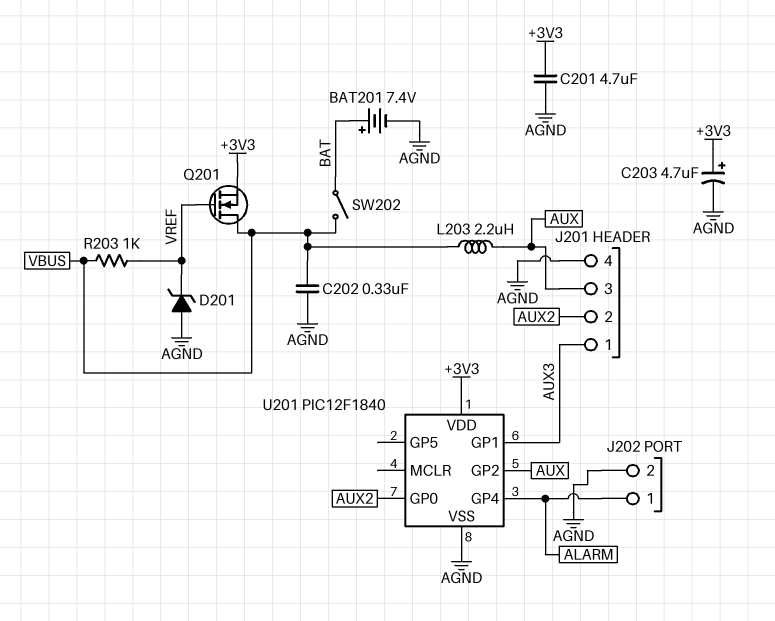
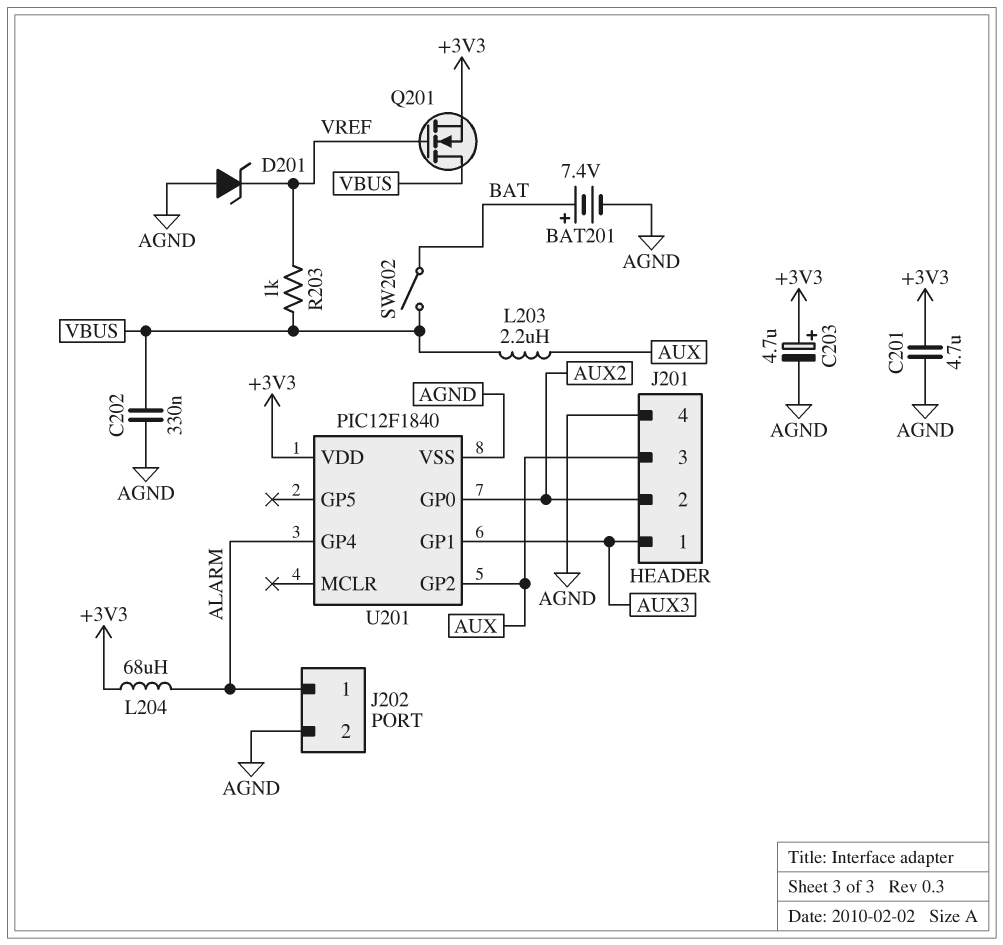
L204: none -> 68uH (+3V3, ALARM)

